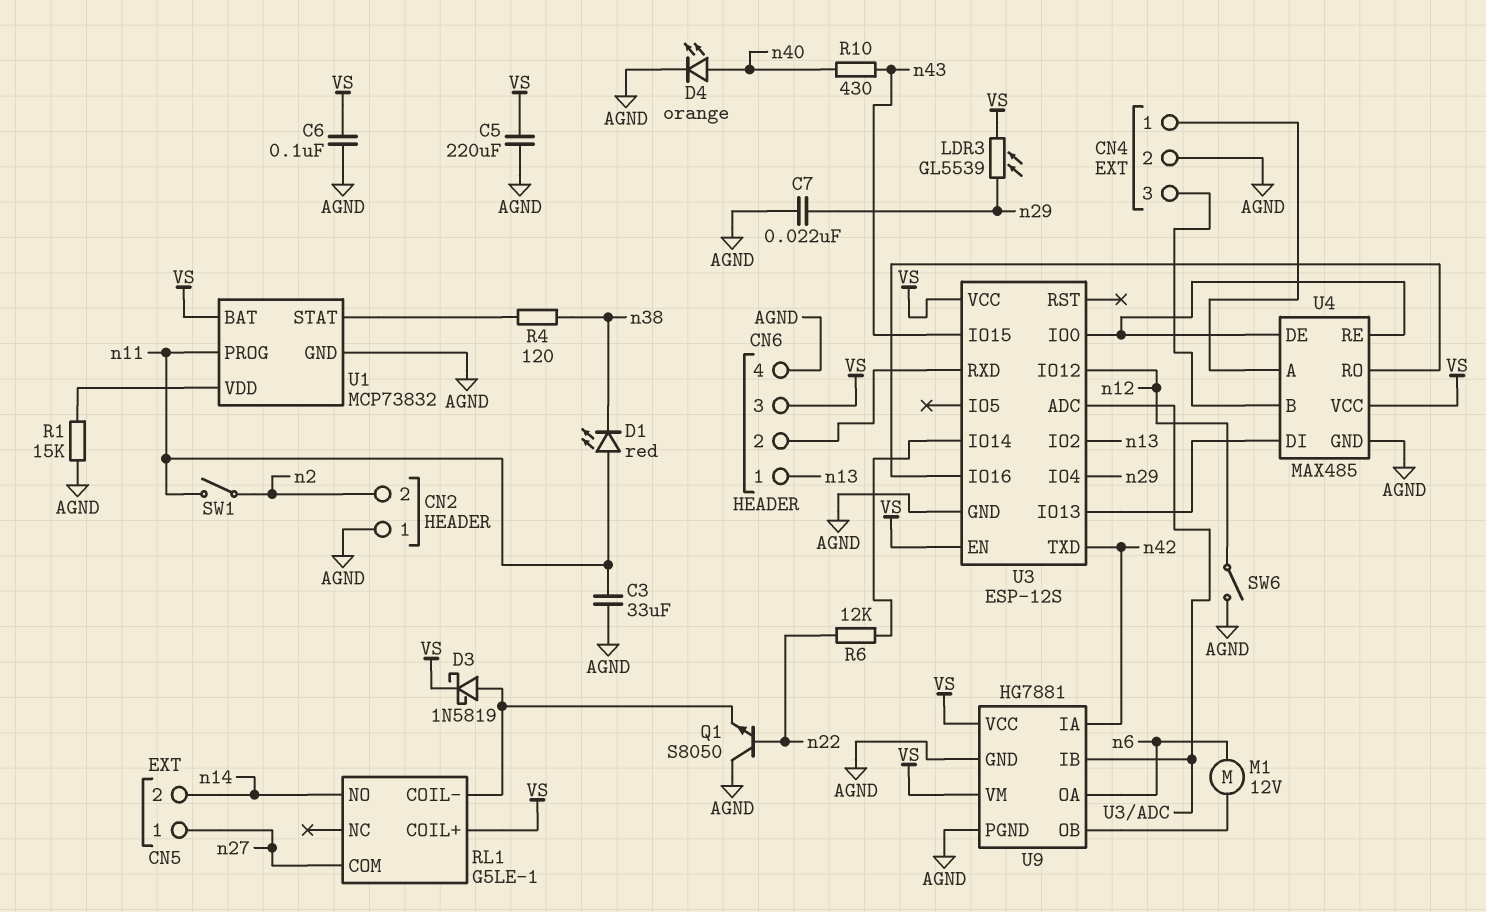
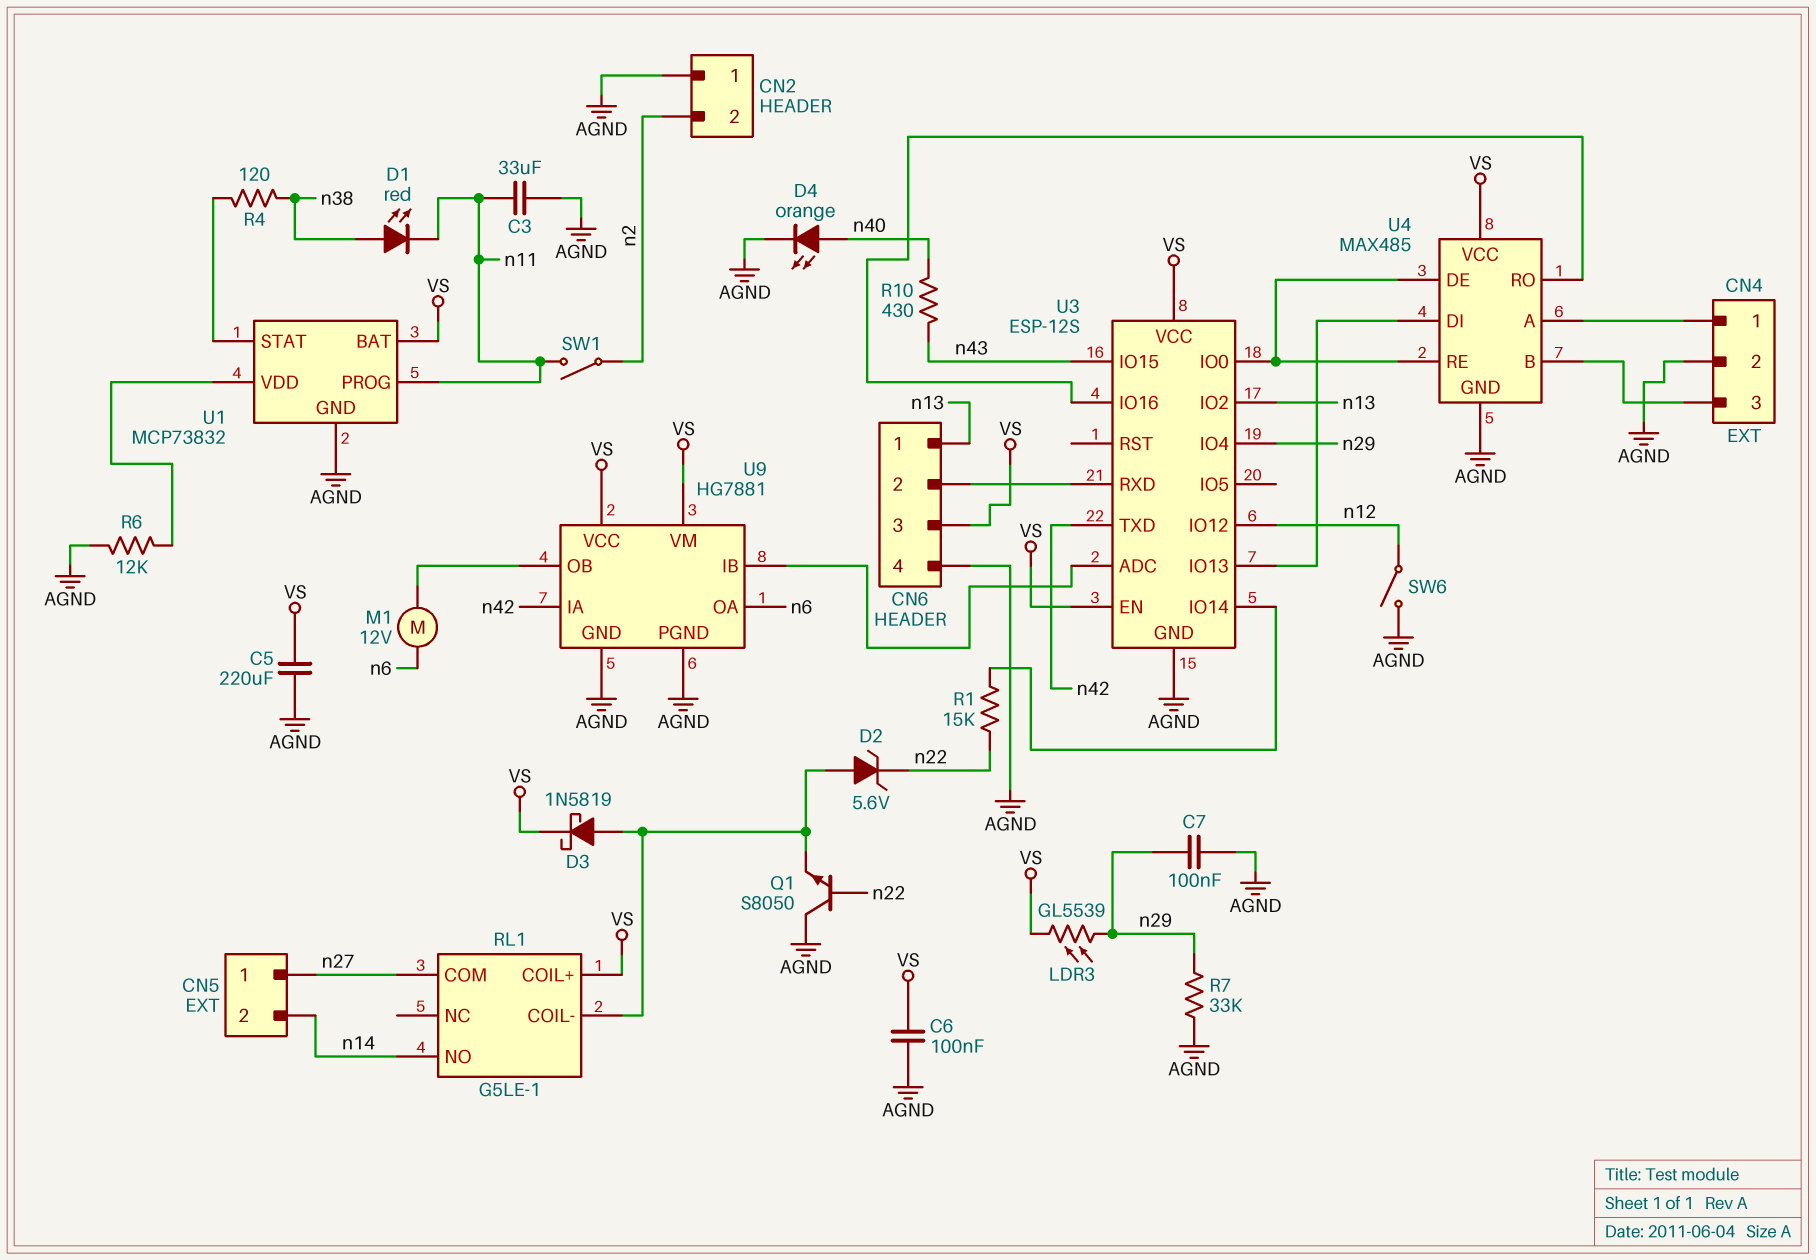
C7: 22nF (AGND, n29) -> 100nF (AGND, n29)
D1: LED red (A n11, K n38) -> LED red (A n38, K n11)
D2: none -> zener 5.6V (A RL1/COIL-, K n22)
R1: 15k (AGND, U1/VDD) -> 15k (U3/IO14, n22)
R6: 12k (U3/IO14, n22) -> 12k (AGND, U1/VDD)
R7: none -> 33k (AGND, n29)

